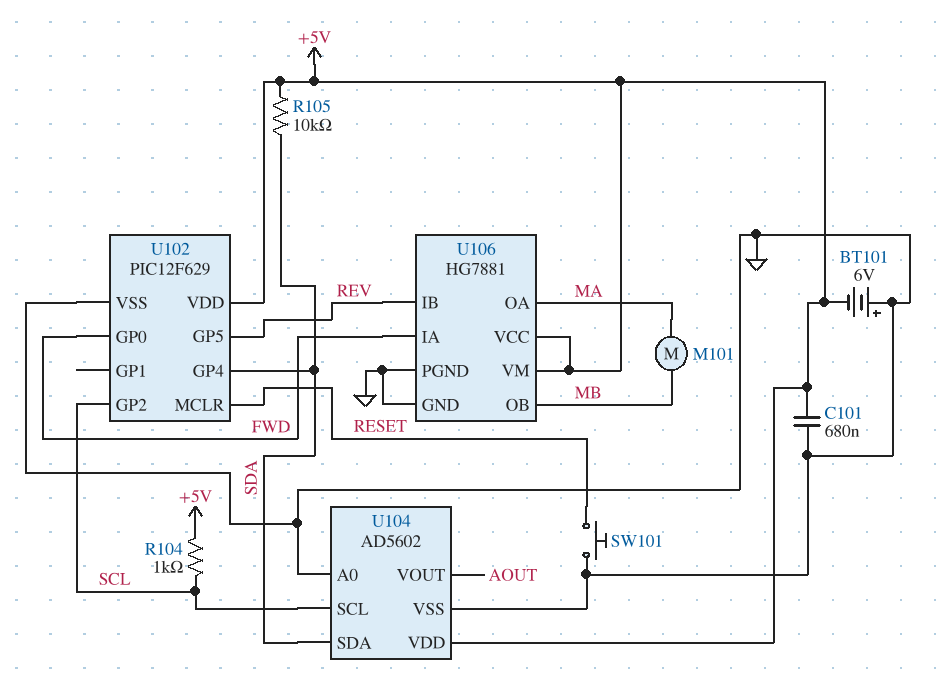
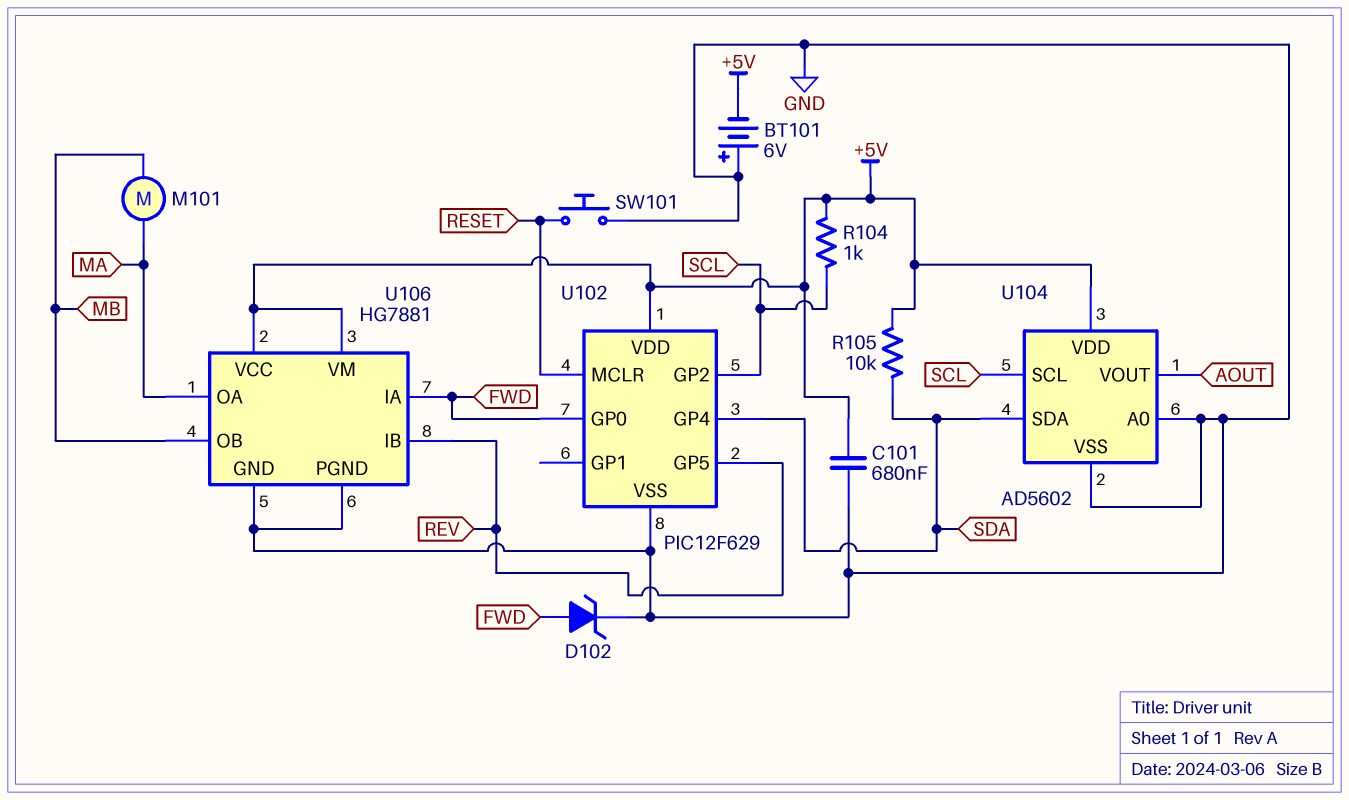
D102: none -> zener (A FWD, K GND)

